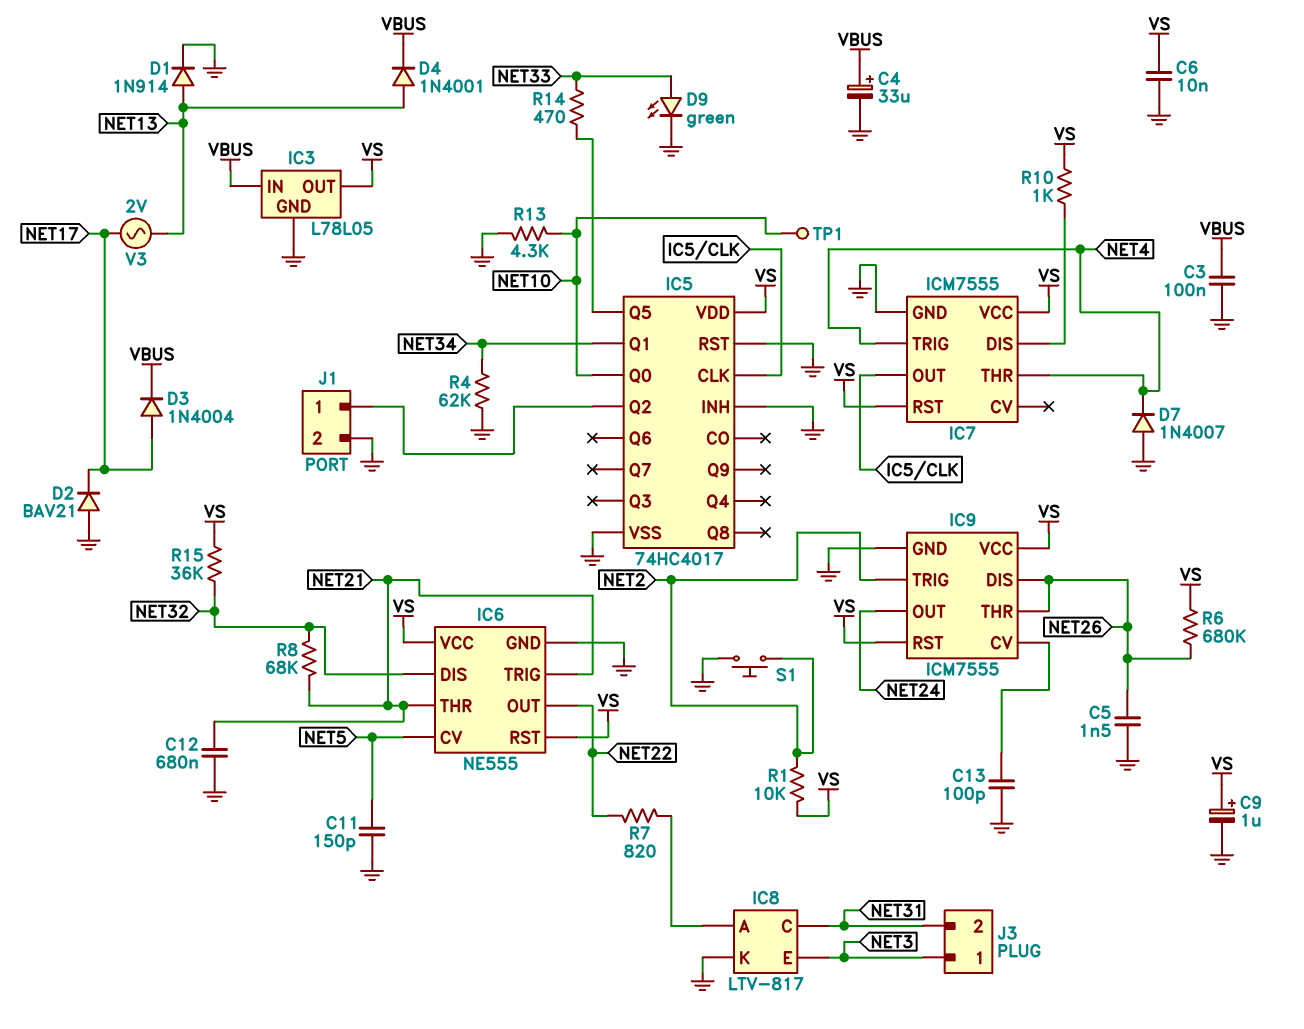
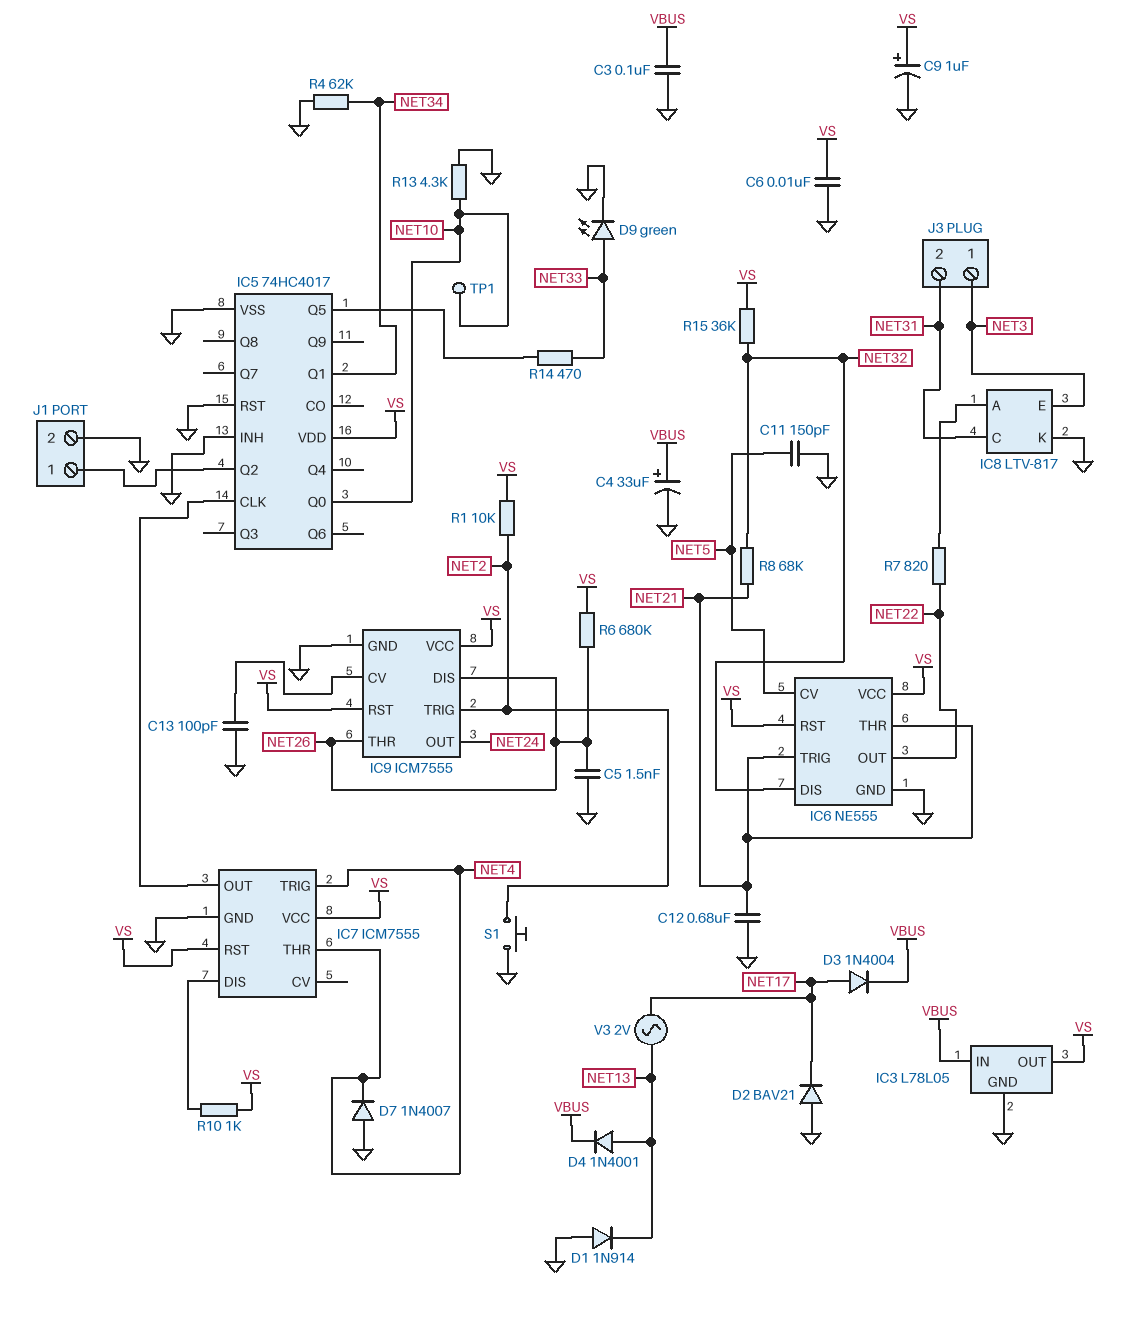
D1: diode 1N914 (A NET13, K GND) -> diode 1N914 (A GND, K NET13)

